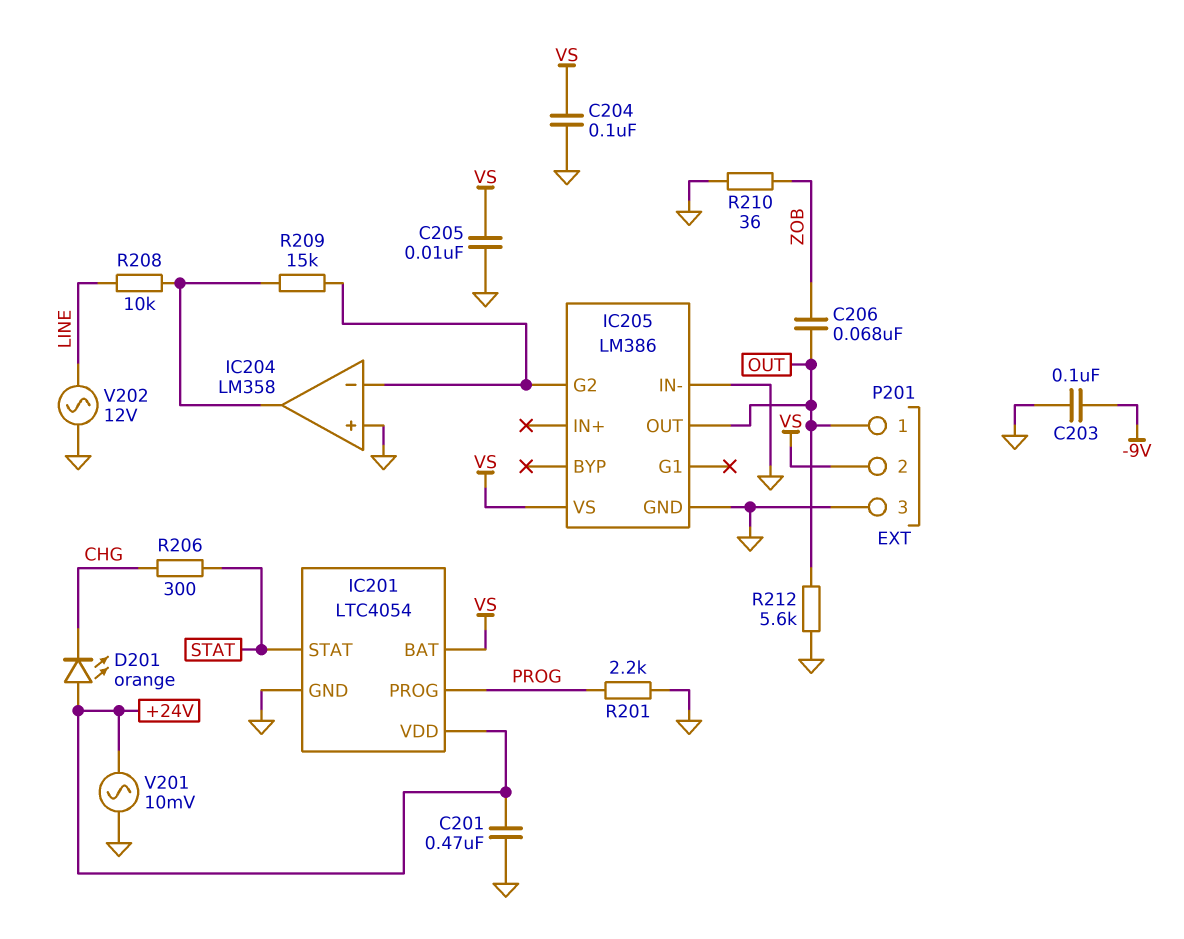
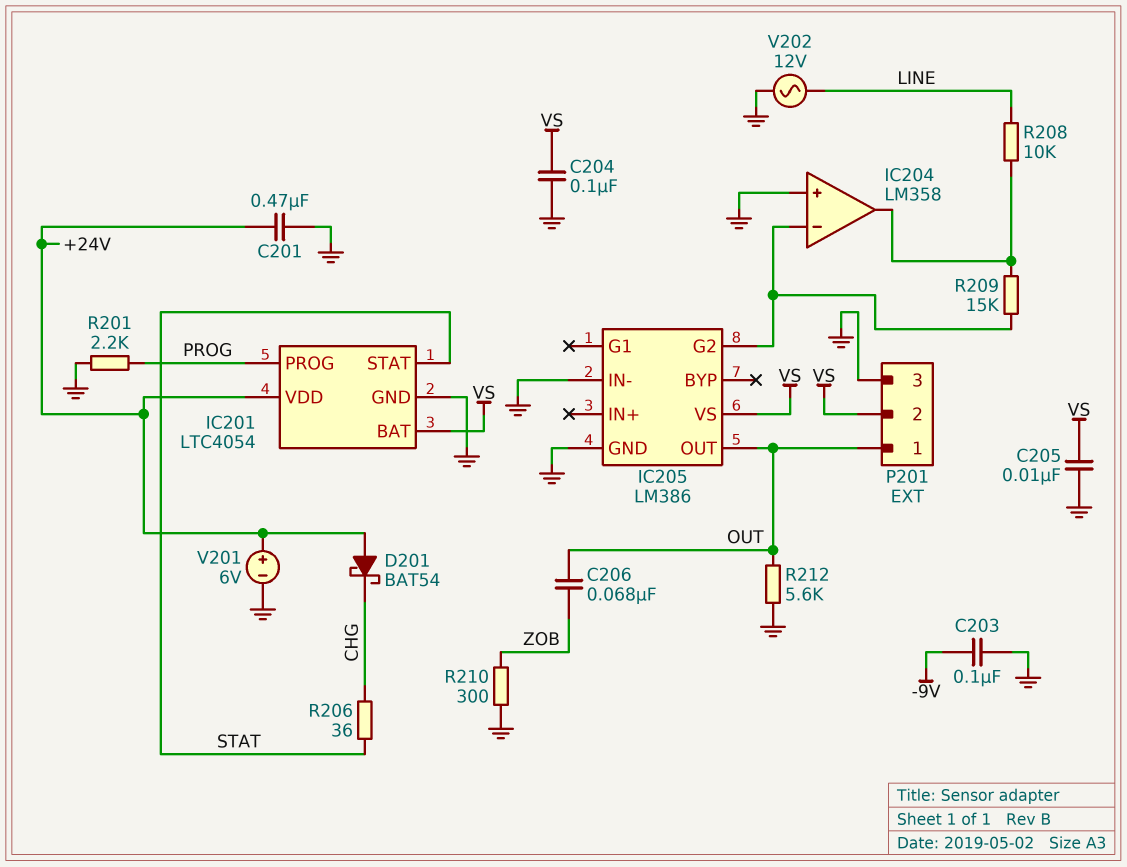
D201: LED orange (A +24V, K CHG) -> schottky BAT54 (A +24V, K CHG)
R206: 300 (CHG, STAT) -> 36 (CHG, STAT)
R210: 36 (GND, ZOB) -> 300 (GND, ZOB)
V201: AC 10mV (+24V, GND) -> 6V (plus +24V, minus GND)

